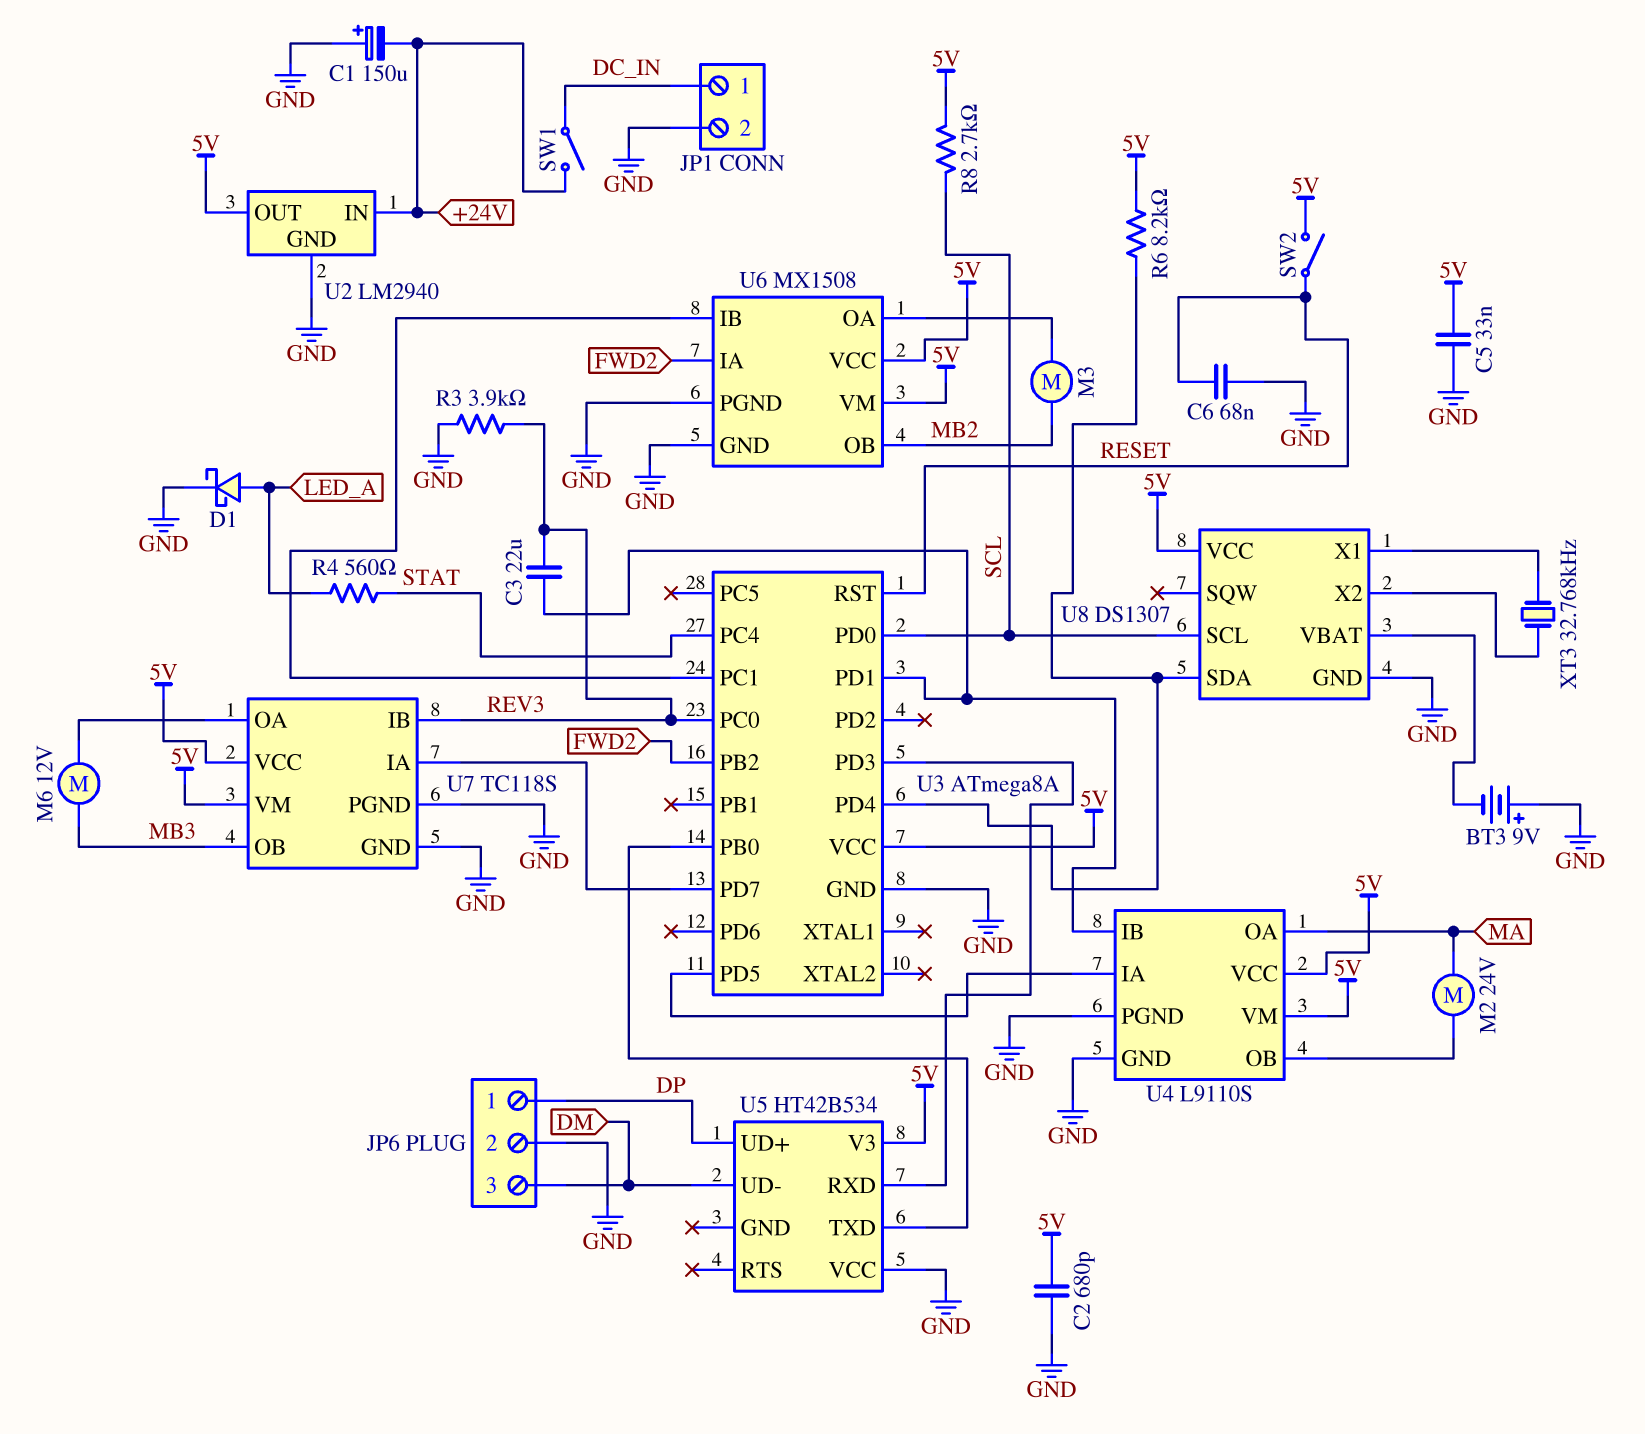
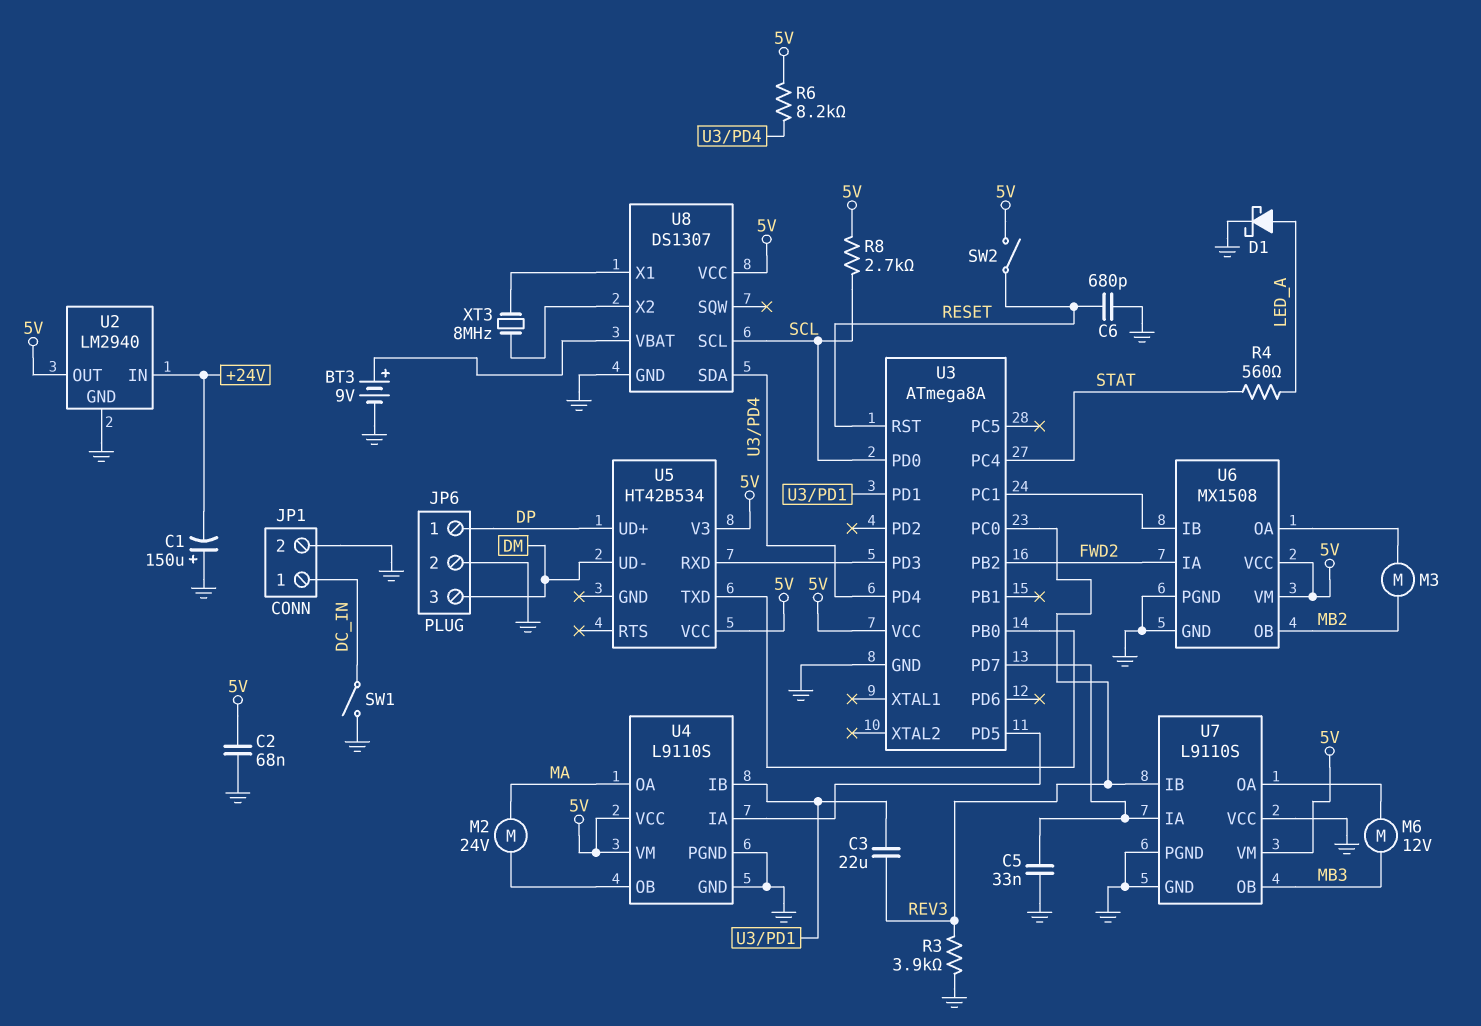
BT3: 9V (plus GND, minus U8/VBAT) -> 9V (plus U8/VBAT, minus GND)
C2: 680pF (5V, GND) -> 68nF (5V, GND)
C5: 33nF (5V, GND) -> 33nF (GND, U3/PD7)
C6: 68nF (GND, RESET) -> 680pF (GND, RESET)
SW1: switch (+24V, DC_IN) -> switch (DC_IN, GND)
U5 pin VCC: GND -> 5V
U7: TC118S -> L9110S
U7 pin VCC: 5V -> GND
XT3: 32.768kHz (U8/X1, U8/X2) -> 8MHz (U8/X1, U8/X2)

